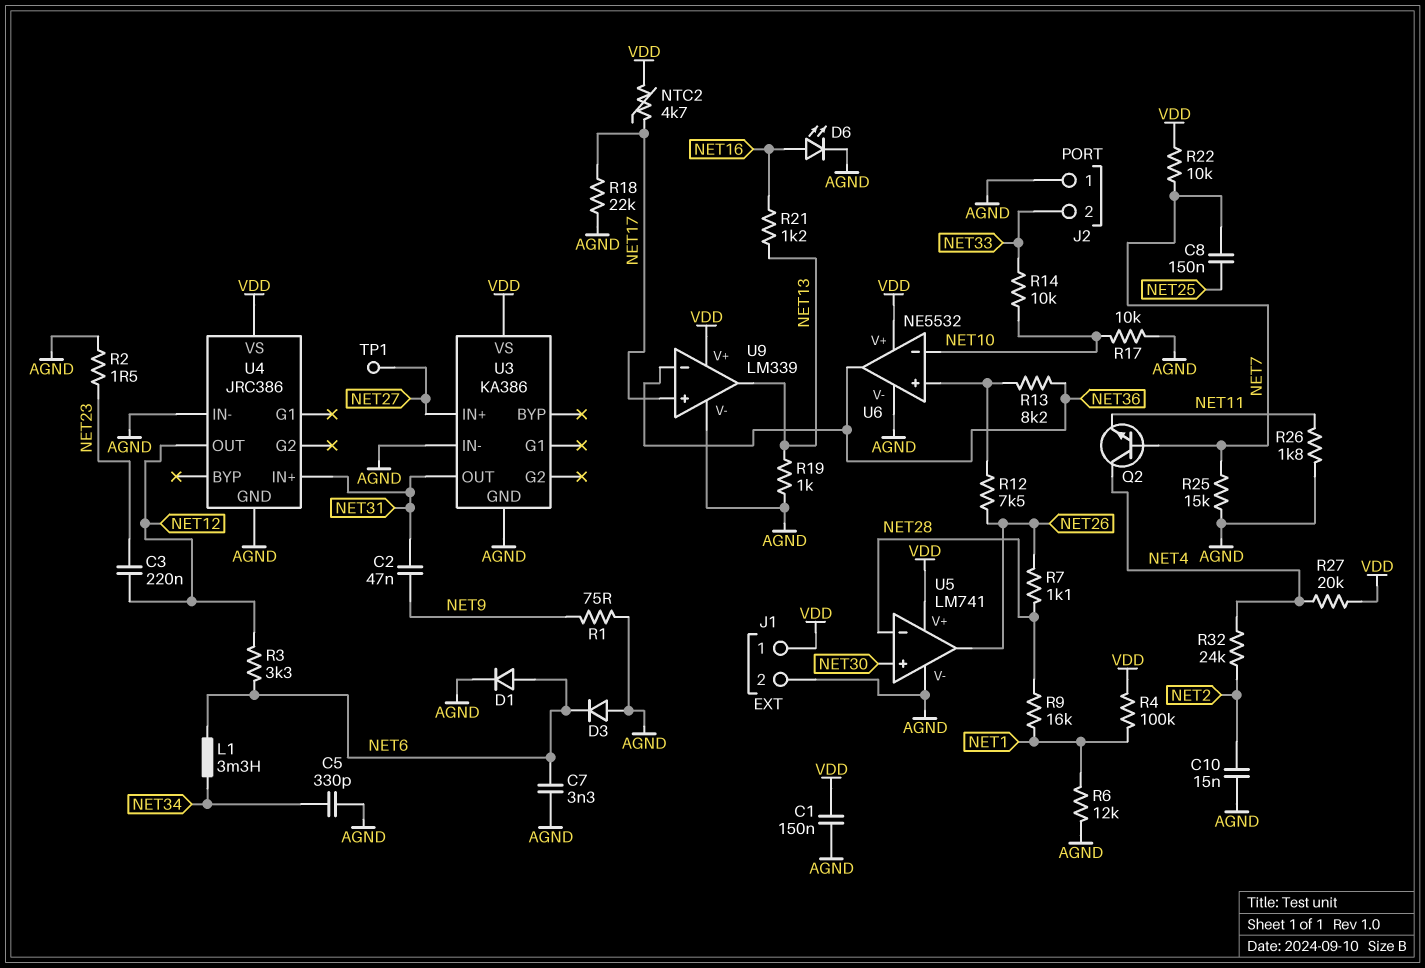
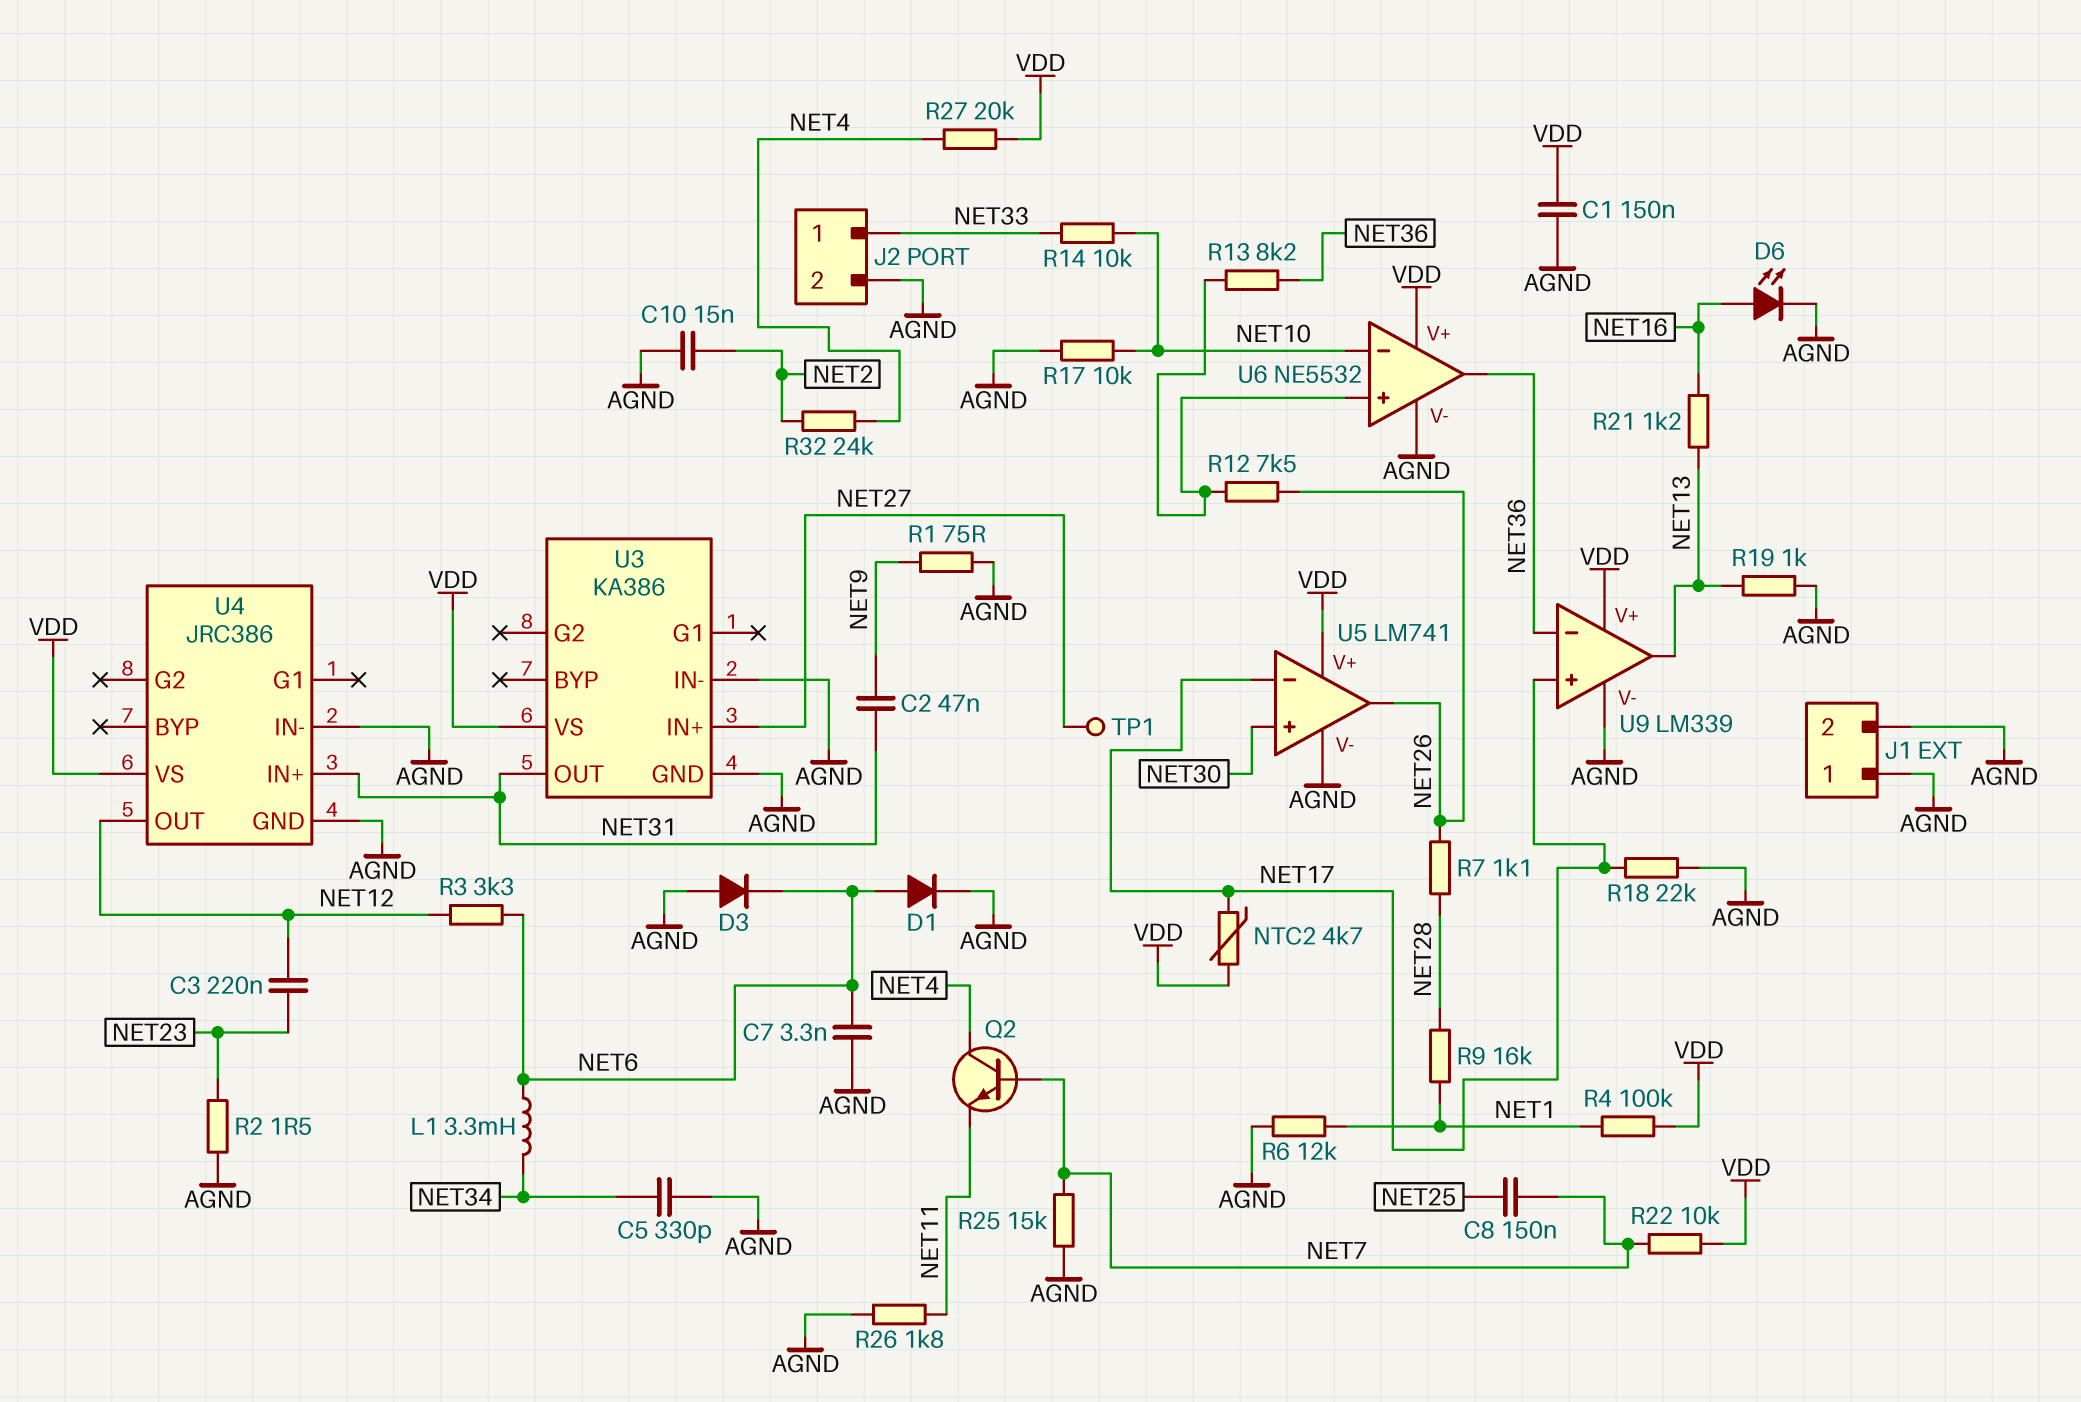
J1 pin 1: VDD -> AGND
J2 pin 1: AGND -> NET33
J2 pin 2: NET33 -> AGND
U5 pin in-: NET28 -> NET17

